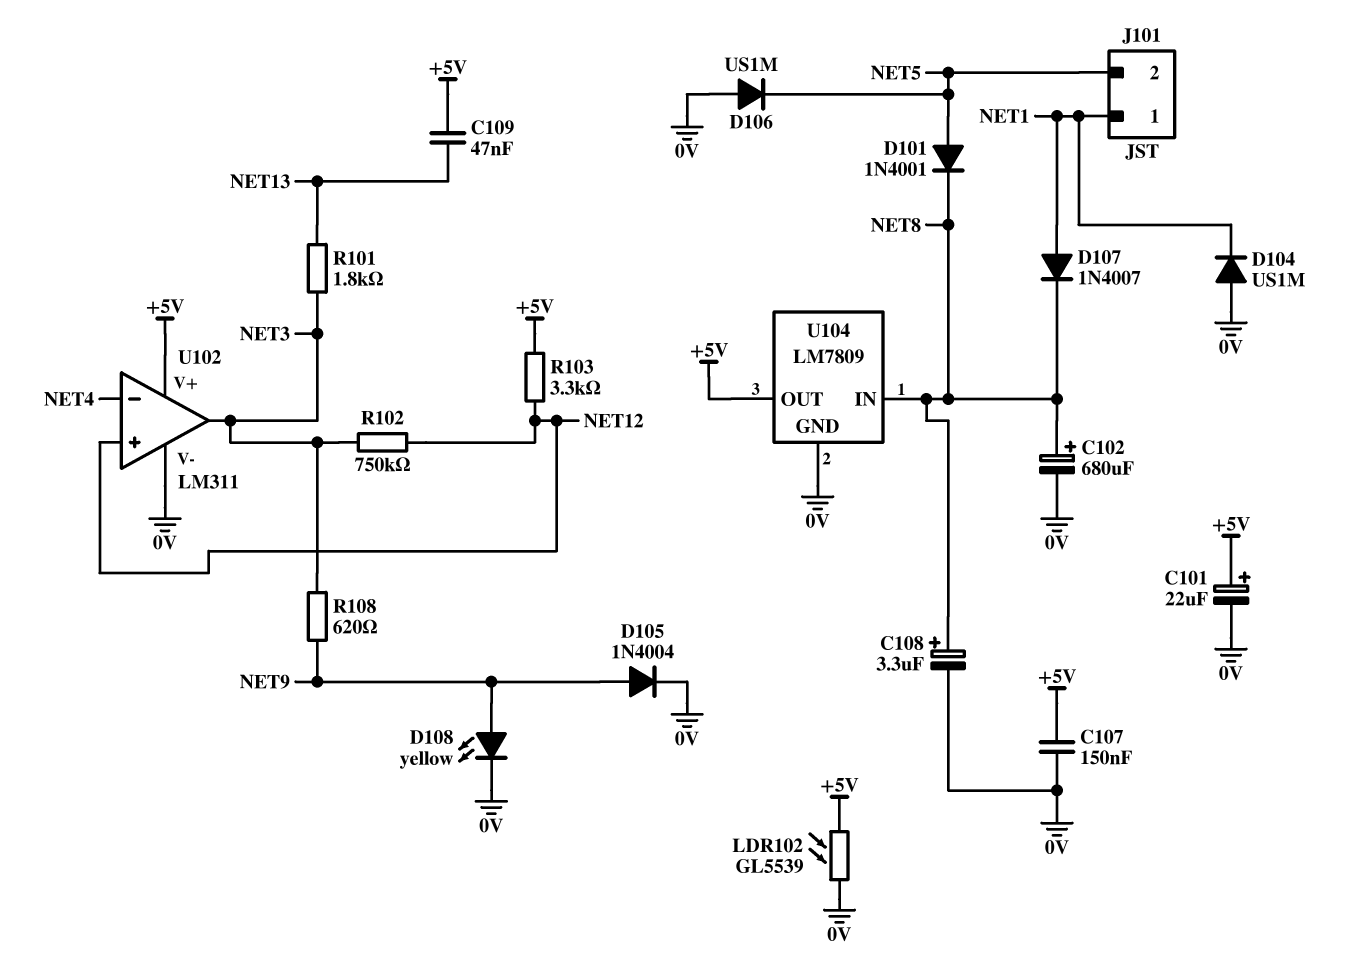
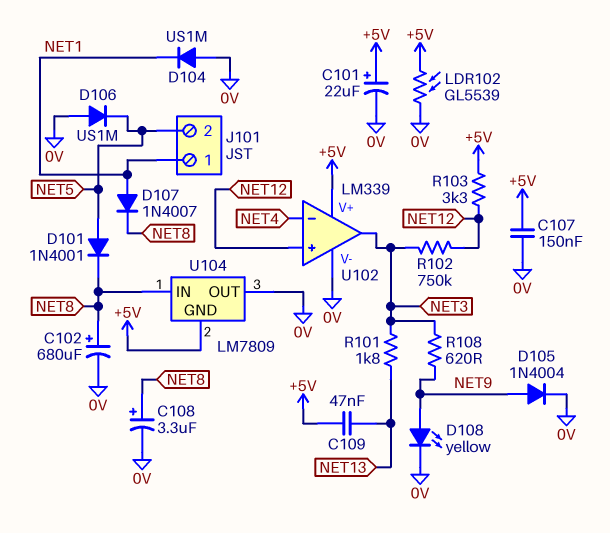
U102: LM311 -> LM339
U104 pin GND: 0V -> +5V
U104 pin OUT: +5V -> 0V

